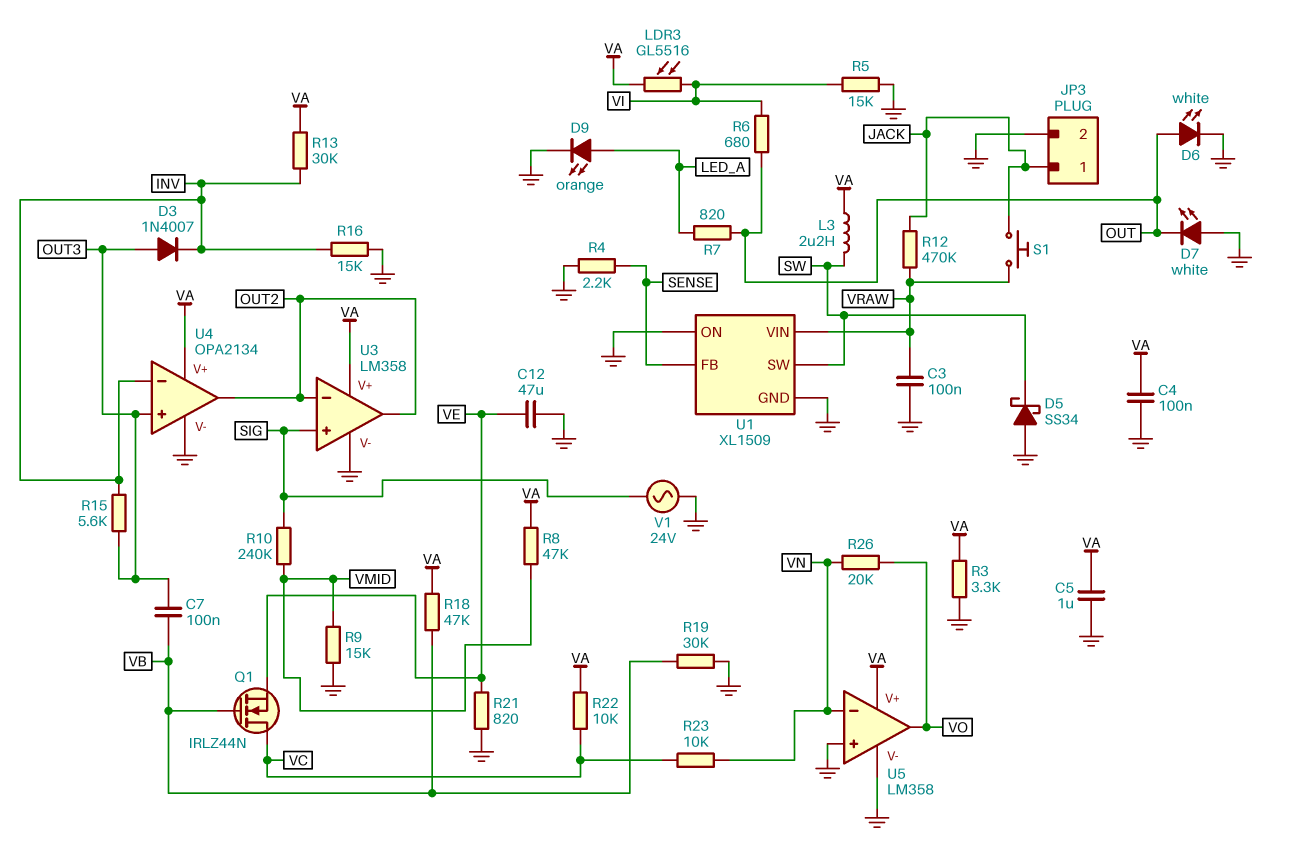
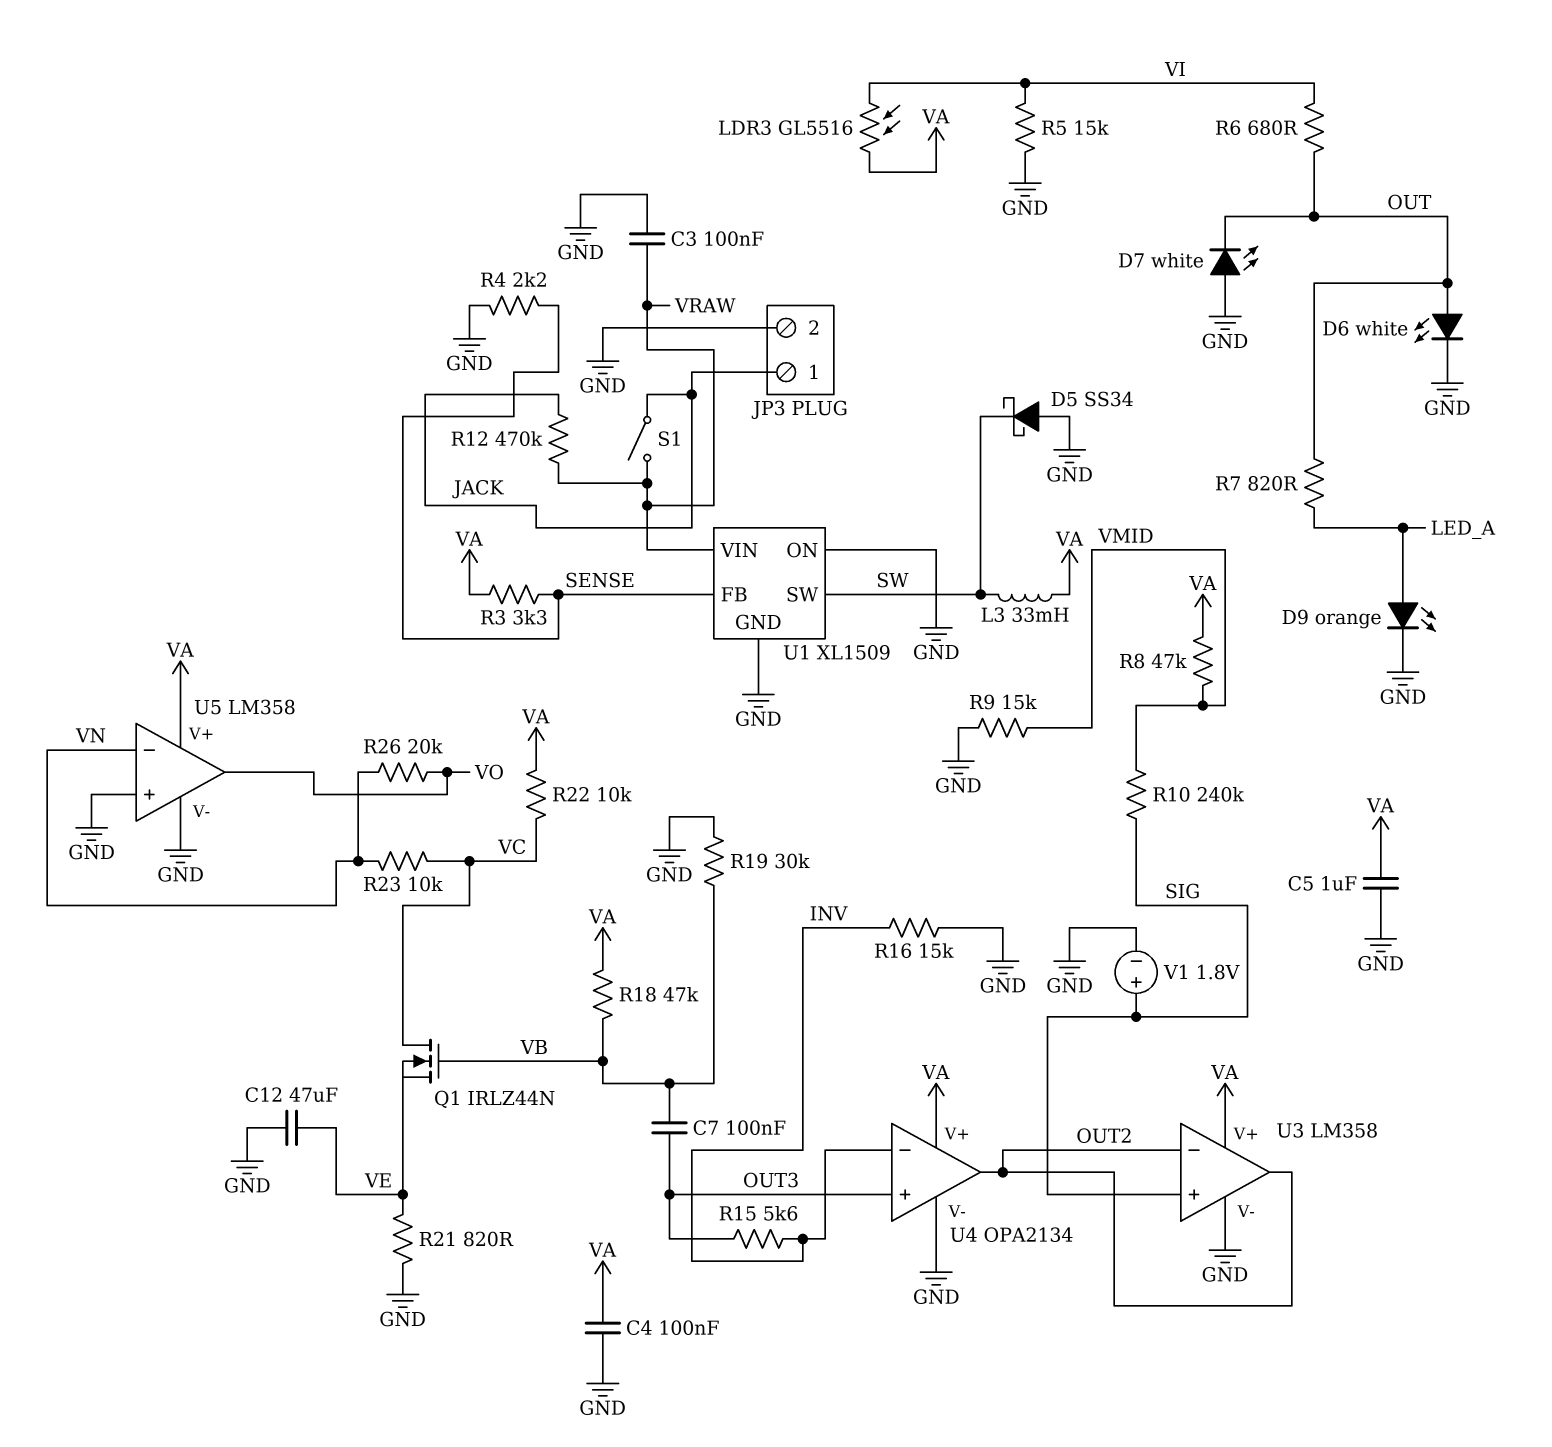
D3: diode 1N4007 (A OUT3, K INV) -> none
L3: 2.2uH (SW, VA) -> 33mH (SW, VA)
R3: 3.3k (GND, VA) -> 3.3k (SENSE, VA)
R13: 30k (INV, VA) -> none
S1: button (JACK, VRAW) -> switch (JACK, VRAW)
V1: AC 24V (GND, SIG) -> 1.8V (plus SIG, minus GND)

